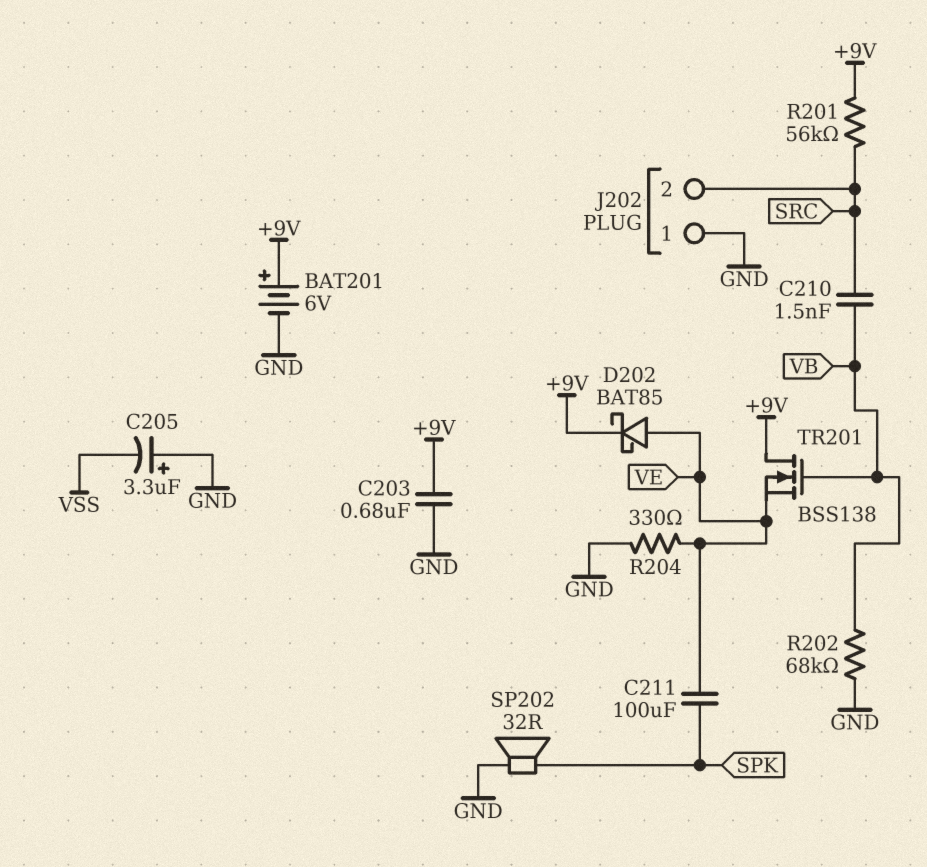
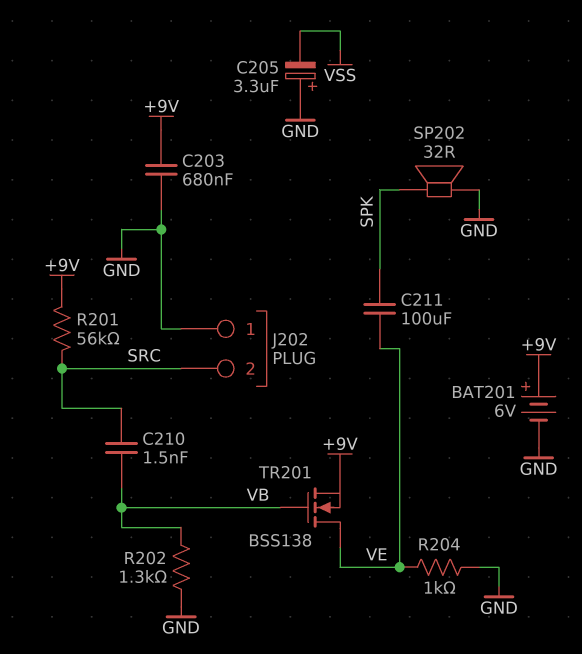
D202: schottky BAT85 (A VE, K +9V) -> none
R202: 68k (GND, VB) -> 1.3k (GND, VB)
R204: 330 (GND, VE) -> 1k (GND, VE)
TR201: NMOS BSS138 (G VB, D +9V, S VE) -> NMOS BSS138 (G VB, D VE, S +9V)

